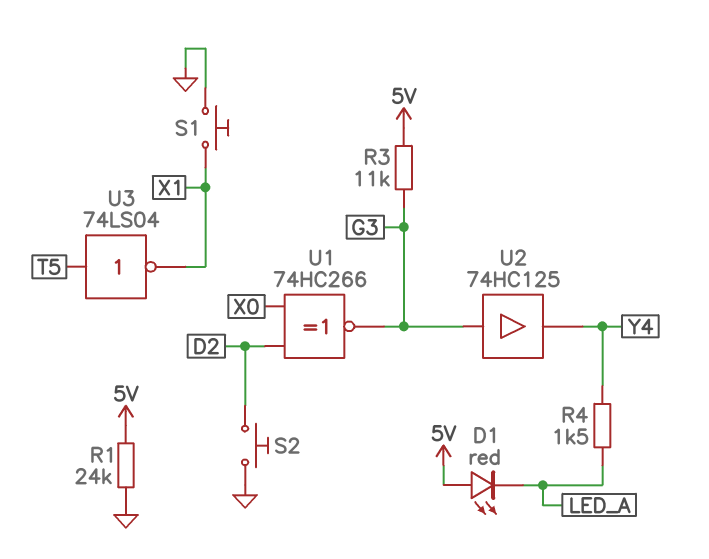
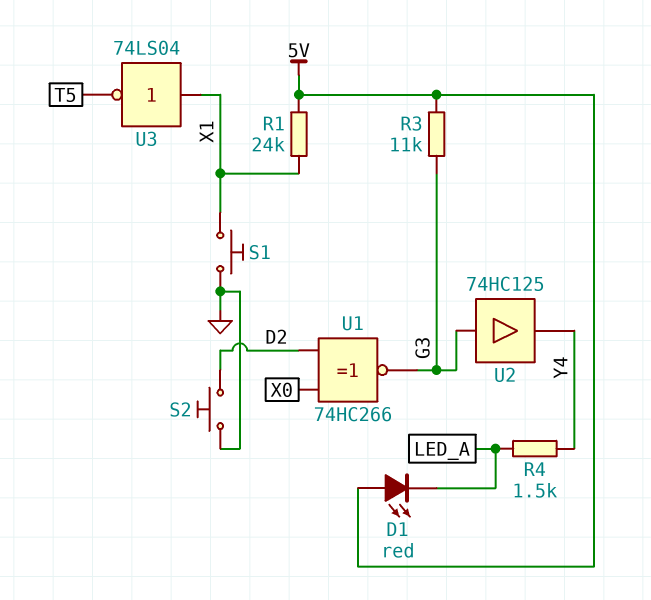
R1: 24k (5V, GND) -> 24k (5V, X1)
U3: NOT 74LS04 (in T5, out X1) -> NOT 74LS04 (in X1, out T5)

